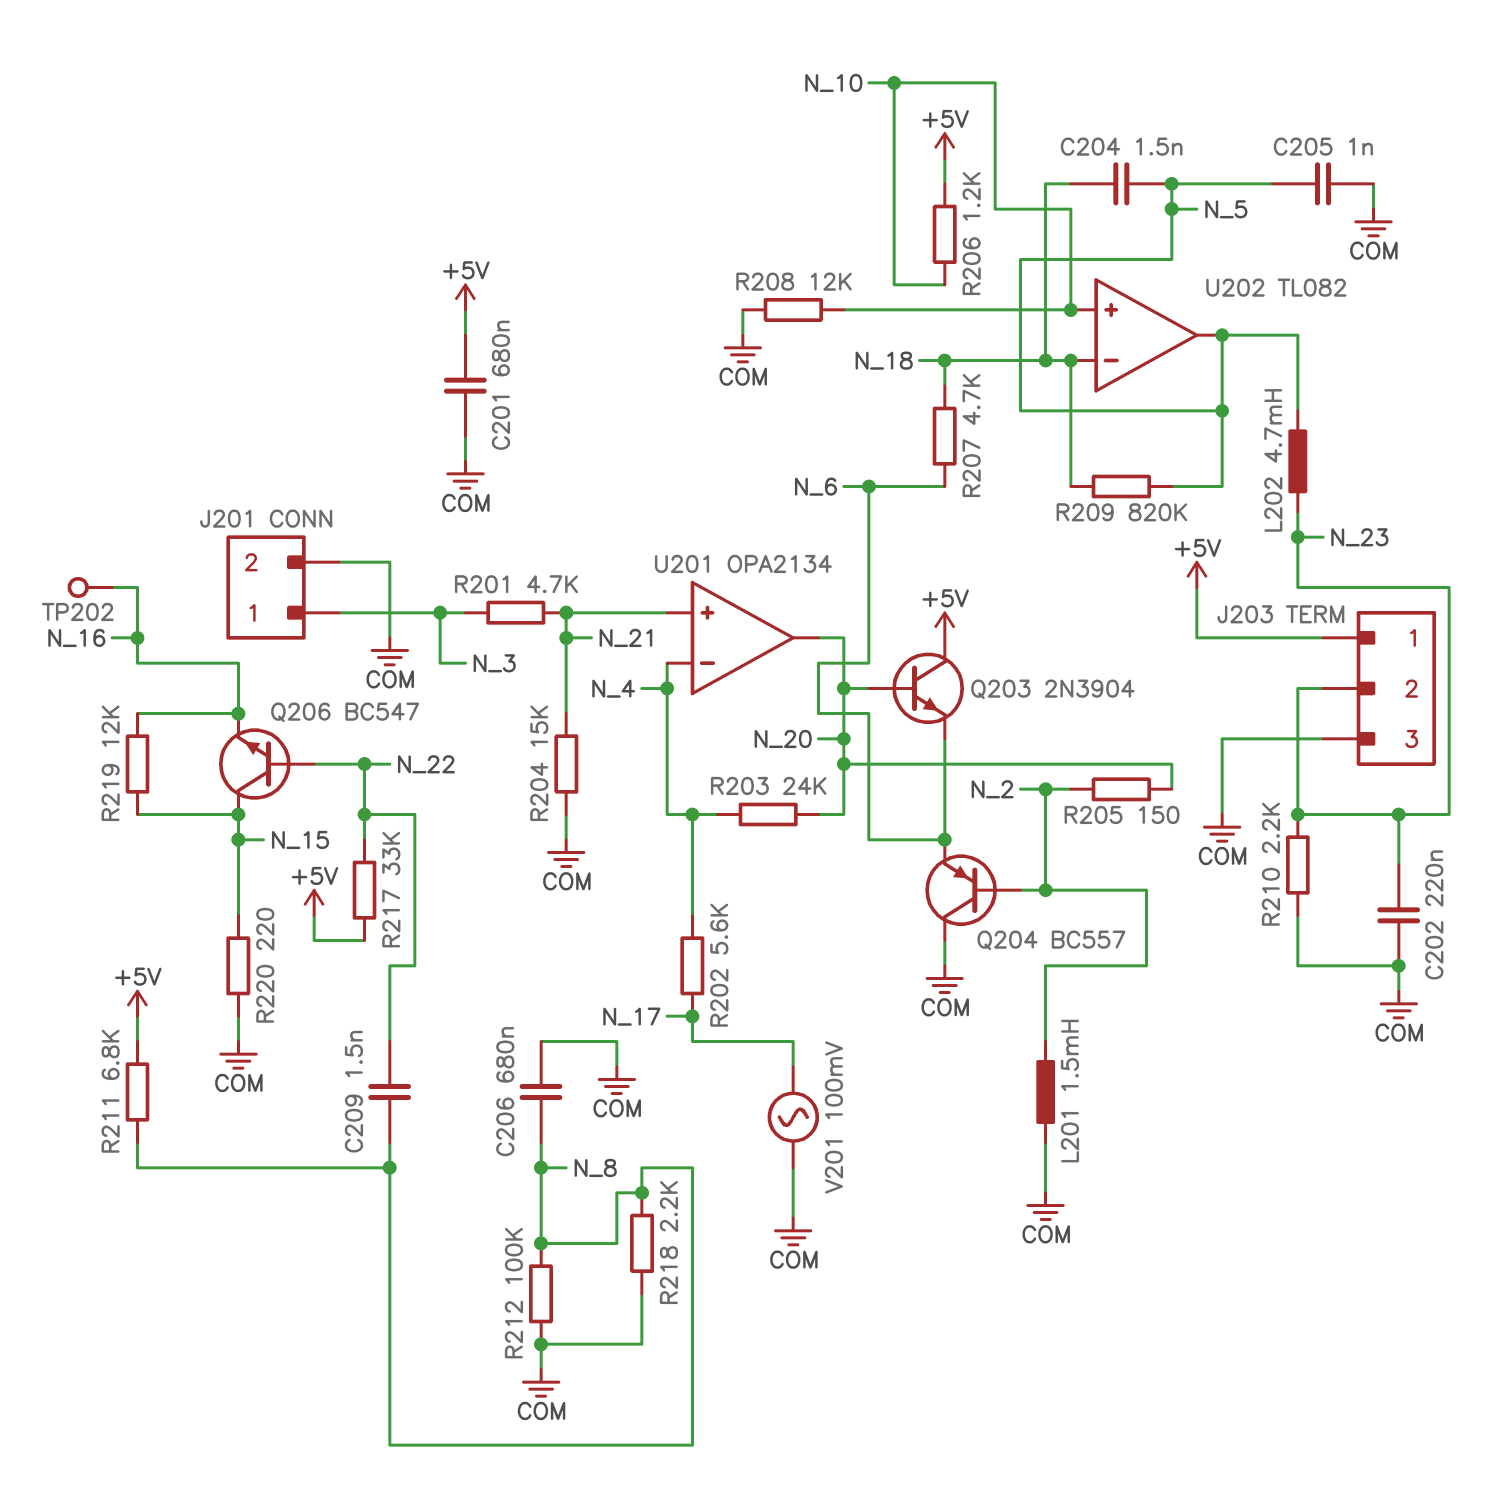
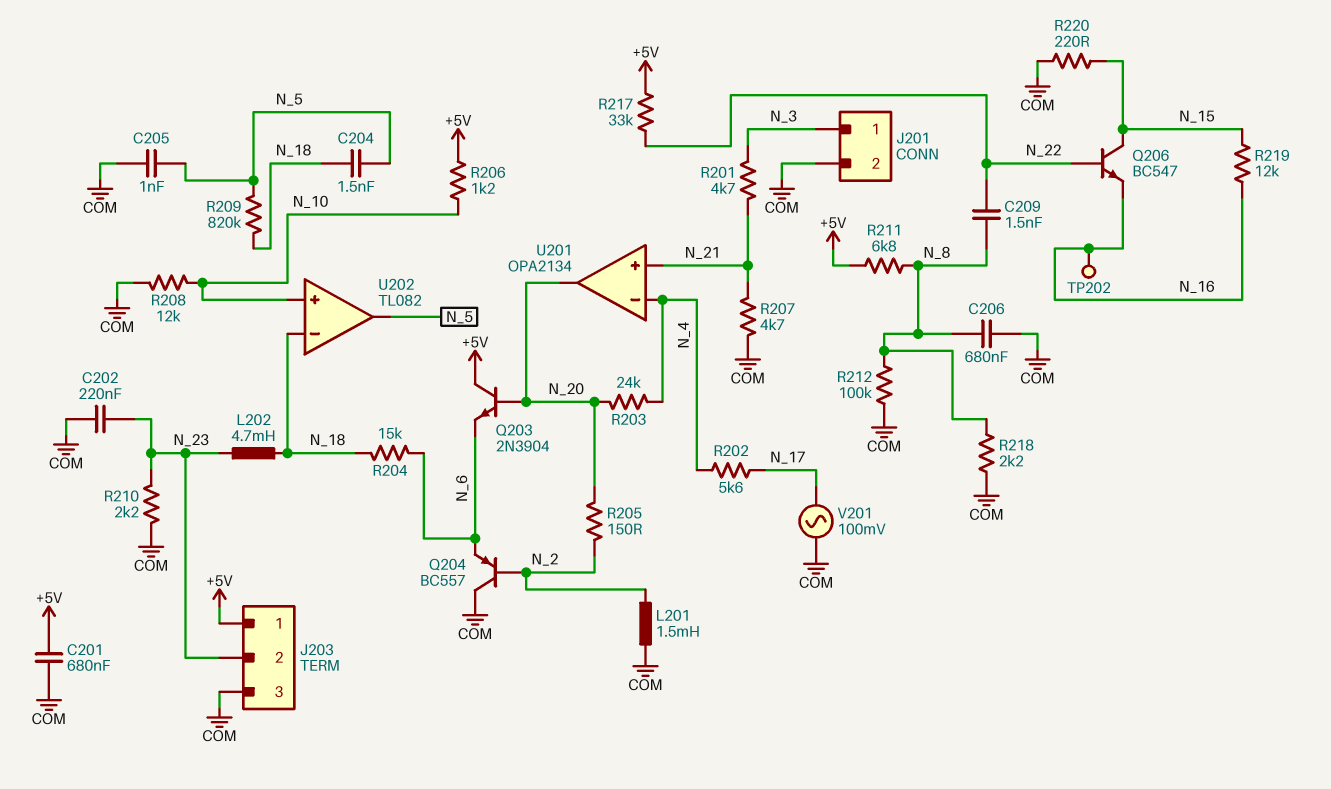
L202: 4.7mH (N_5, N_23) -> 4.7mH (N_18, N_23)
R204: 15k (COM, N_21) -> 15k (N_6, N_18)
R207: 4.7k (N_6, N_18) -> 4.7k (COM, N_21)

